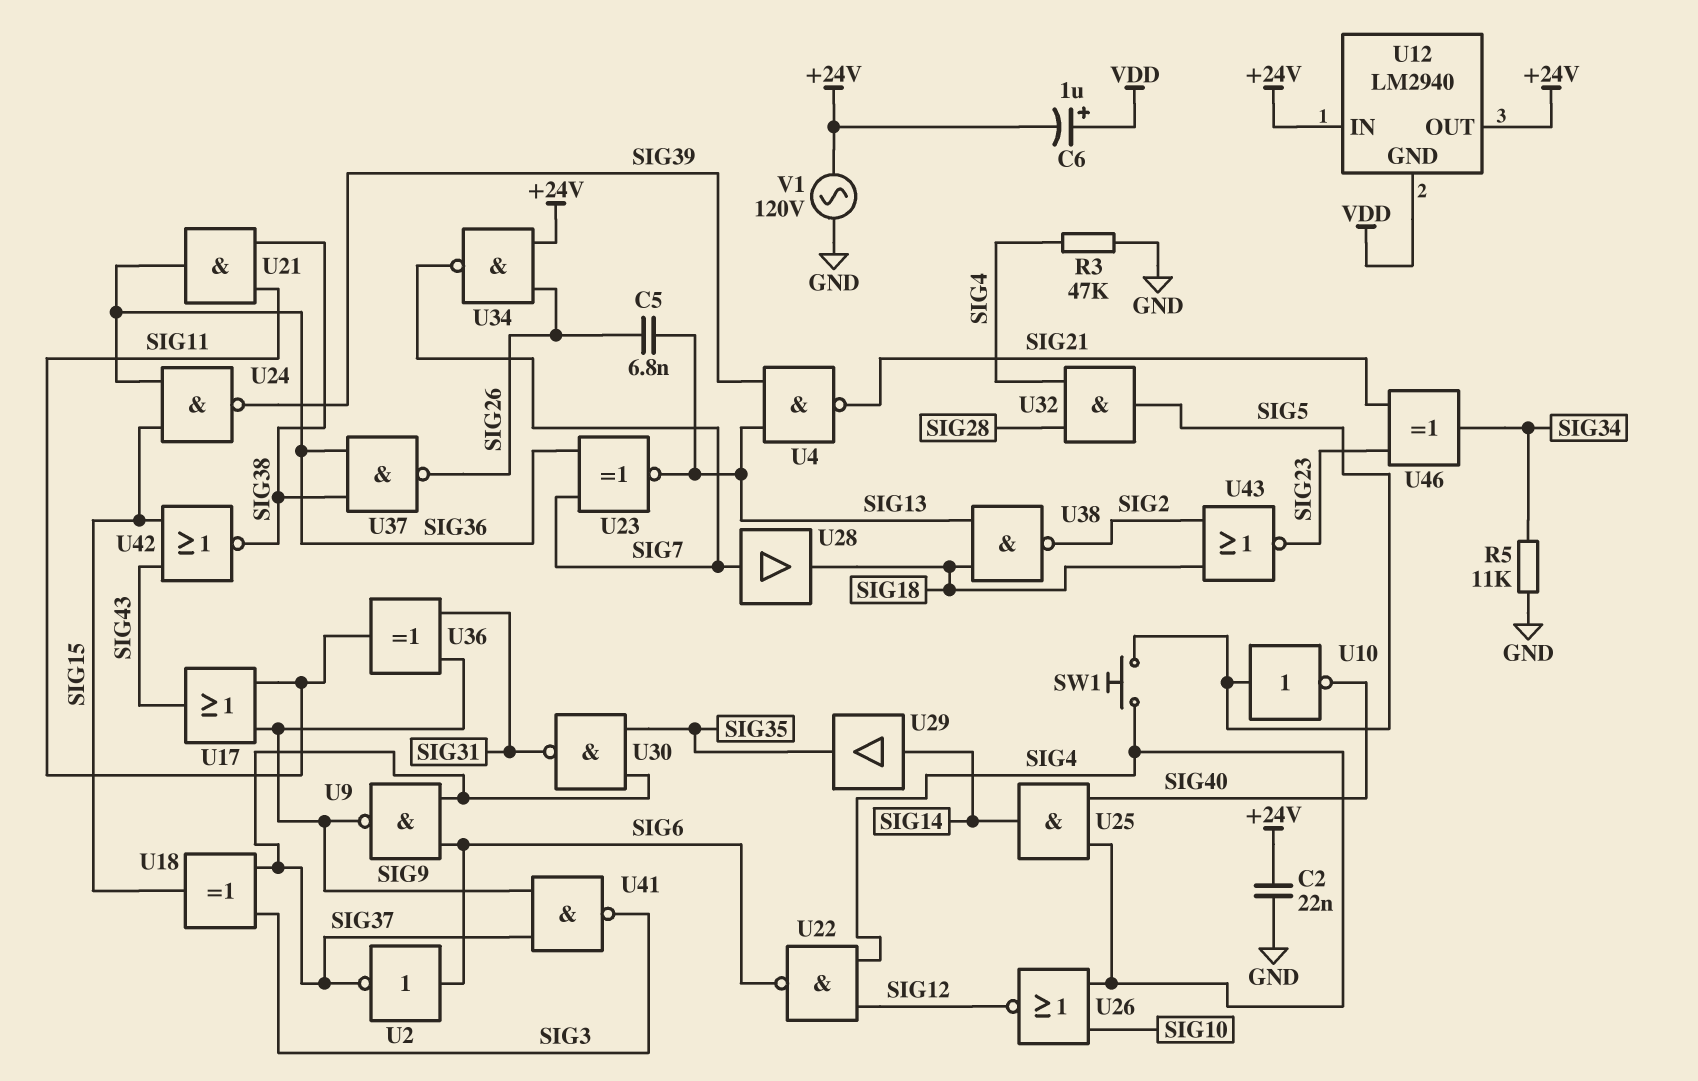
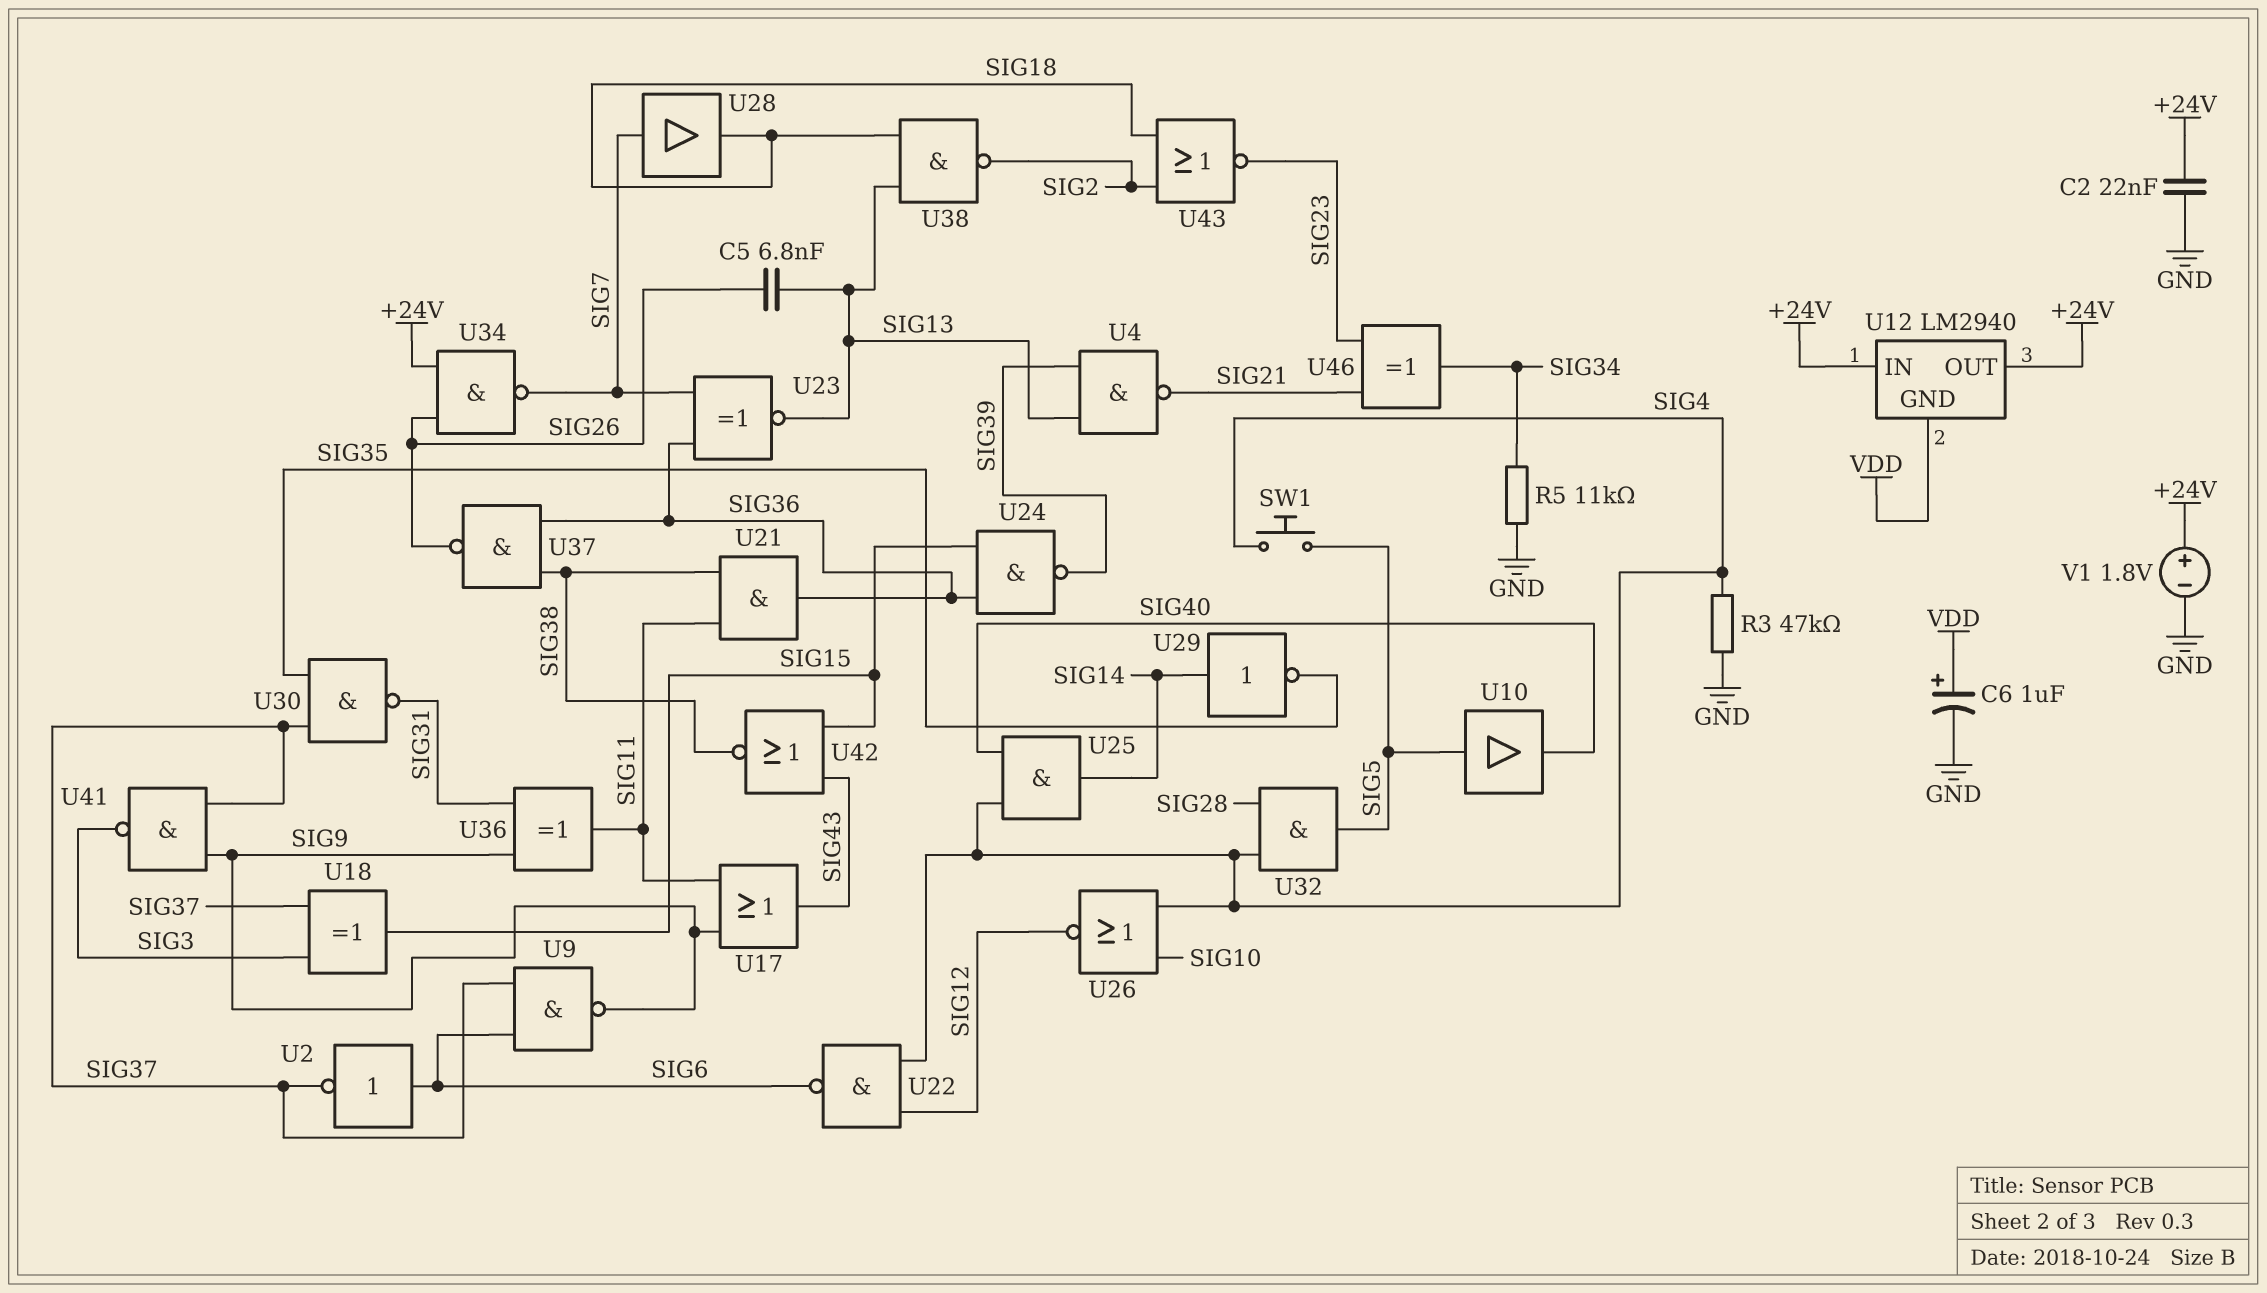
C6: 1uF (plus VDD, minus +24V) -> 1uF (plus VDD, minus GND)
U10: NOT (in SIG5, out SIG40) -> buffer (in SIG5, out SIG40)
U29: buffer (in SIG14, out SIG35) -> NOT (in SIG14, out SIG35)
V1: AC 120V (+24V, GND) -> 1.8V (plus +24V, minus GND)

